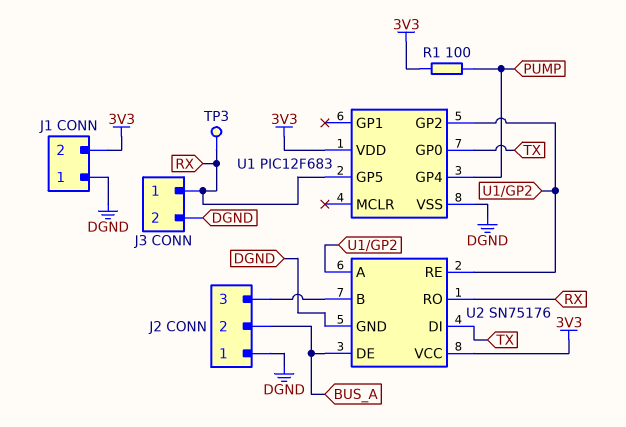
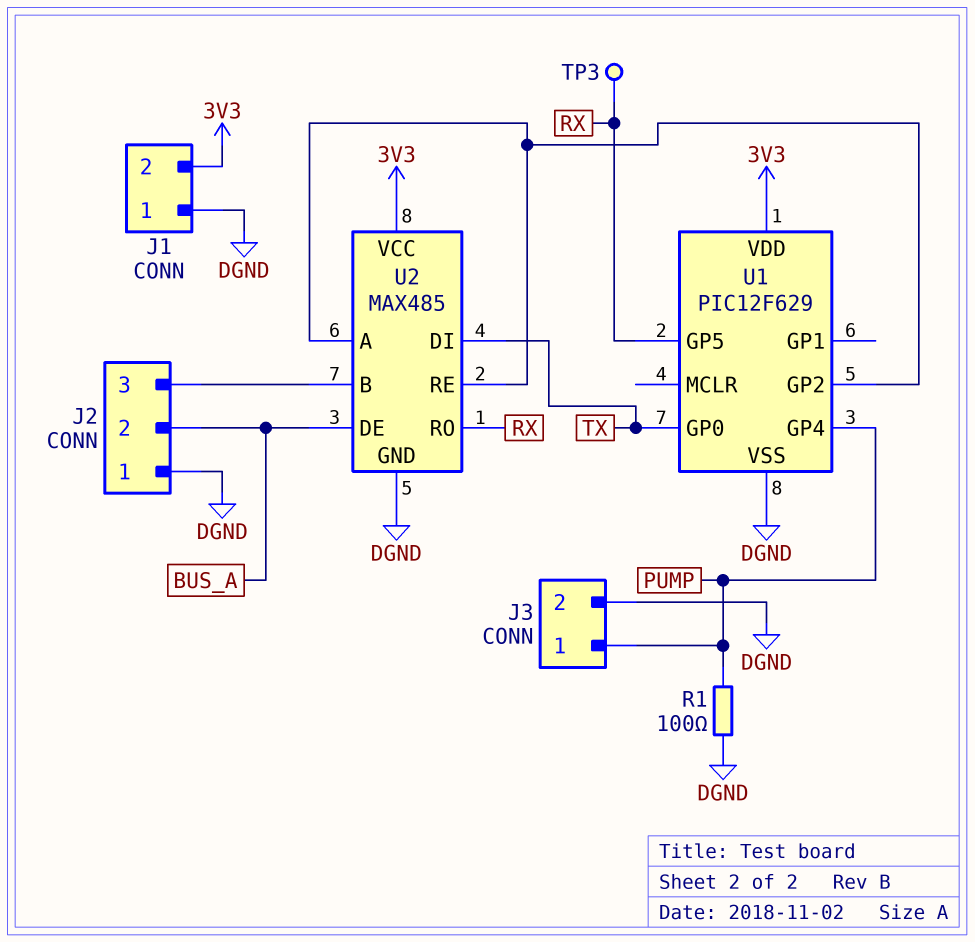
J3 pin 1: RX -> PUMP
R1: 100 (3V3, PUMP) -> 100 (DGND, PUMP)
U1: PIC12F683 -> PIC12F629
U2: SN75176 -> MAX485

